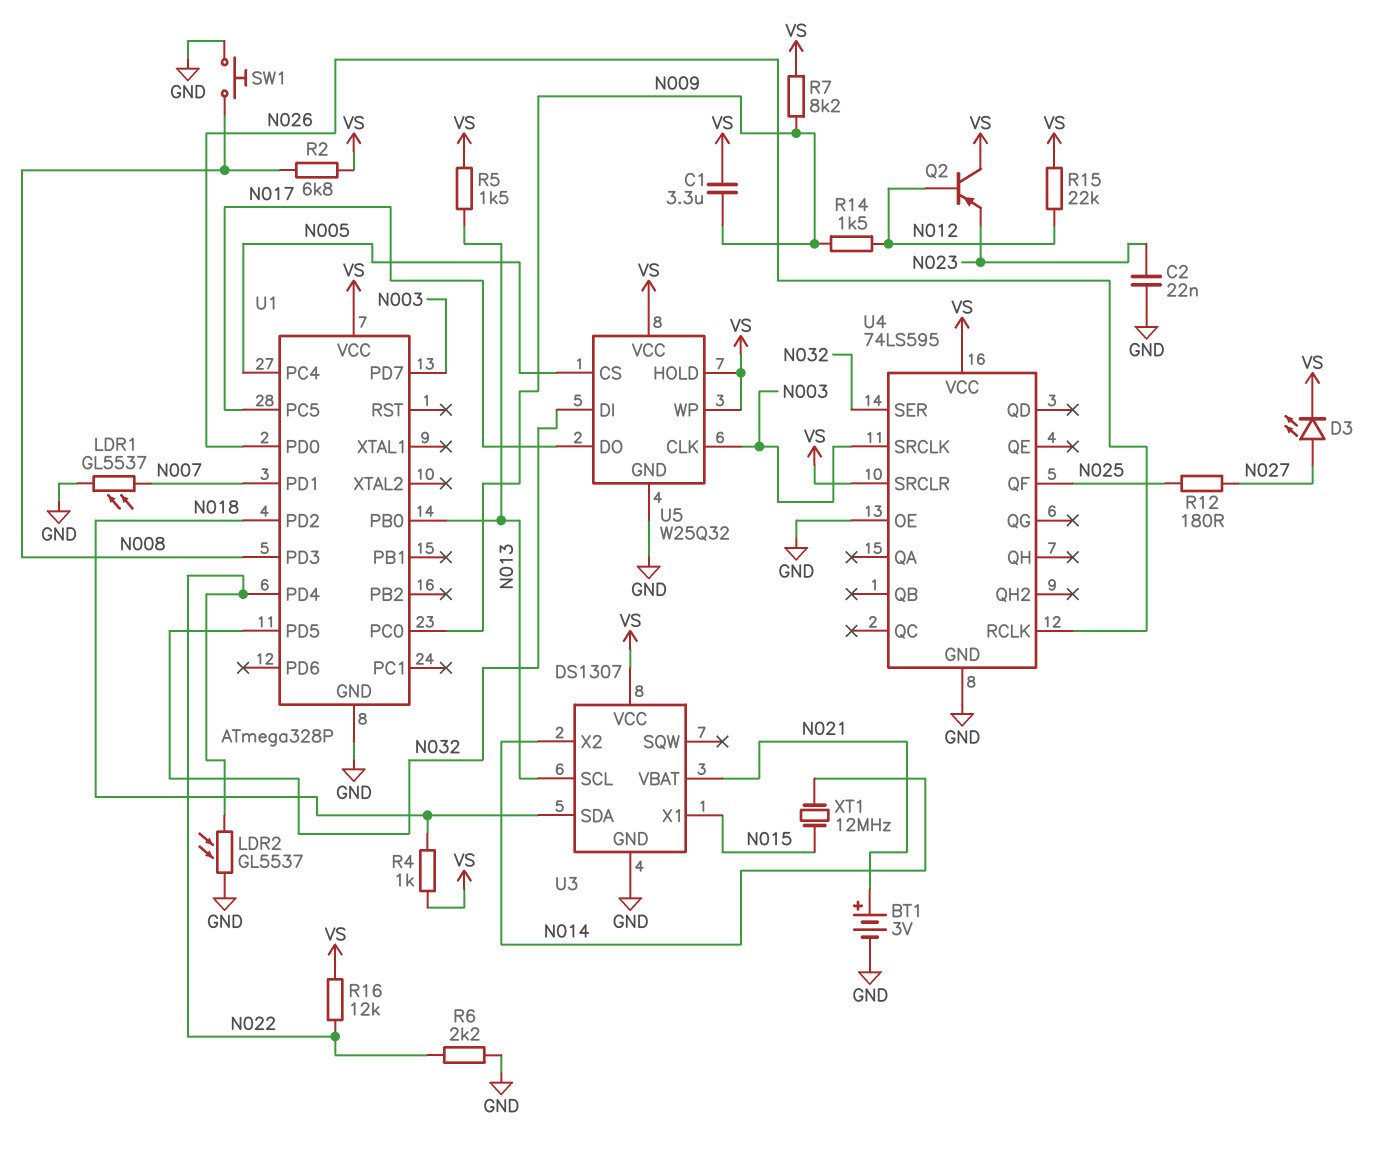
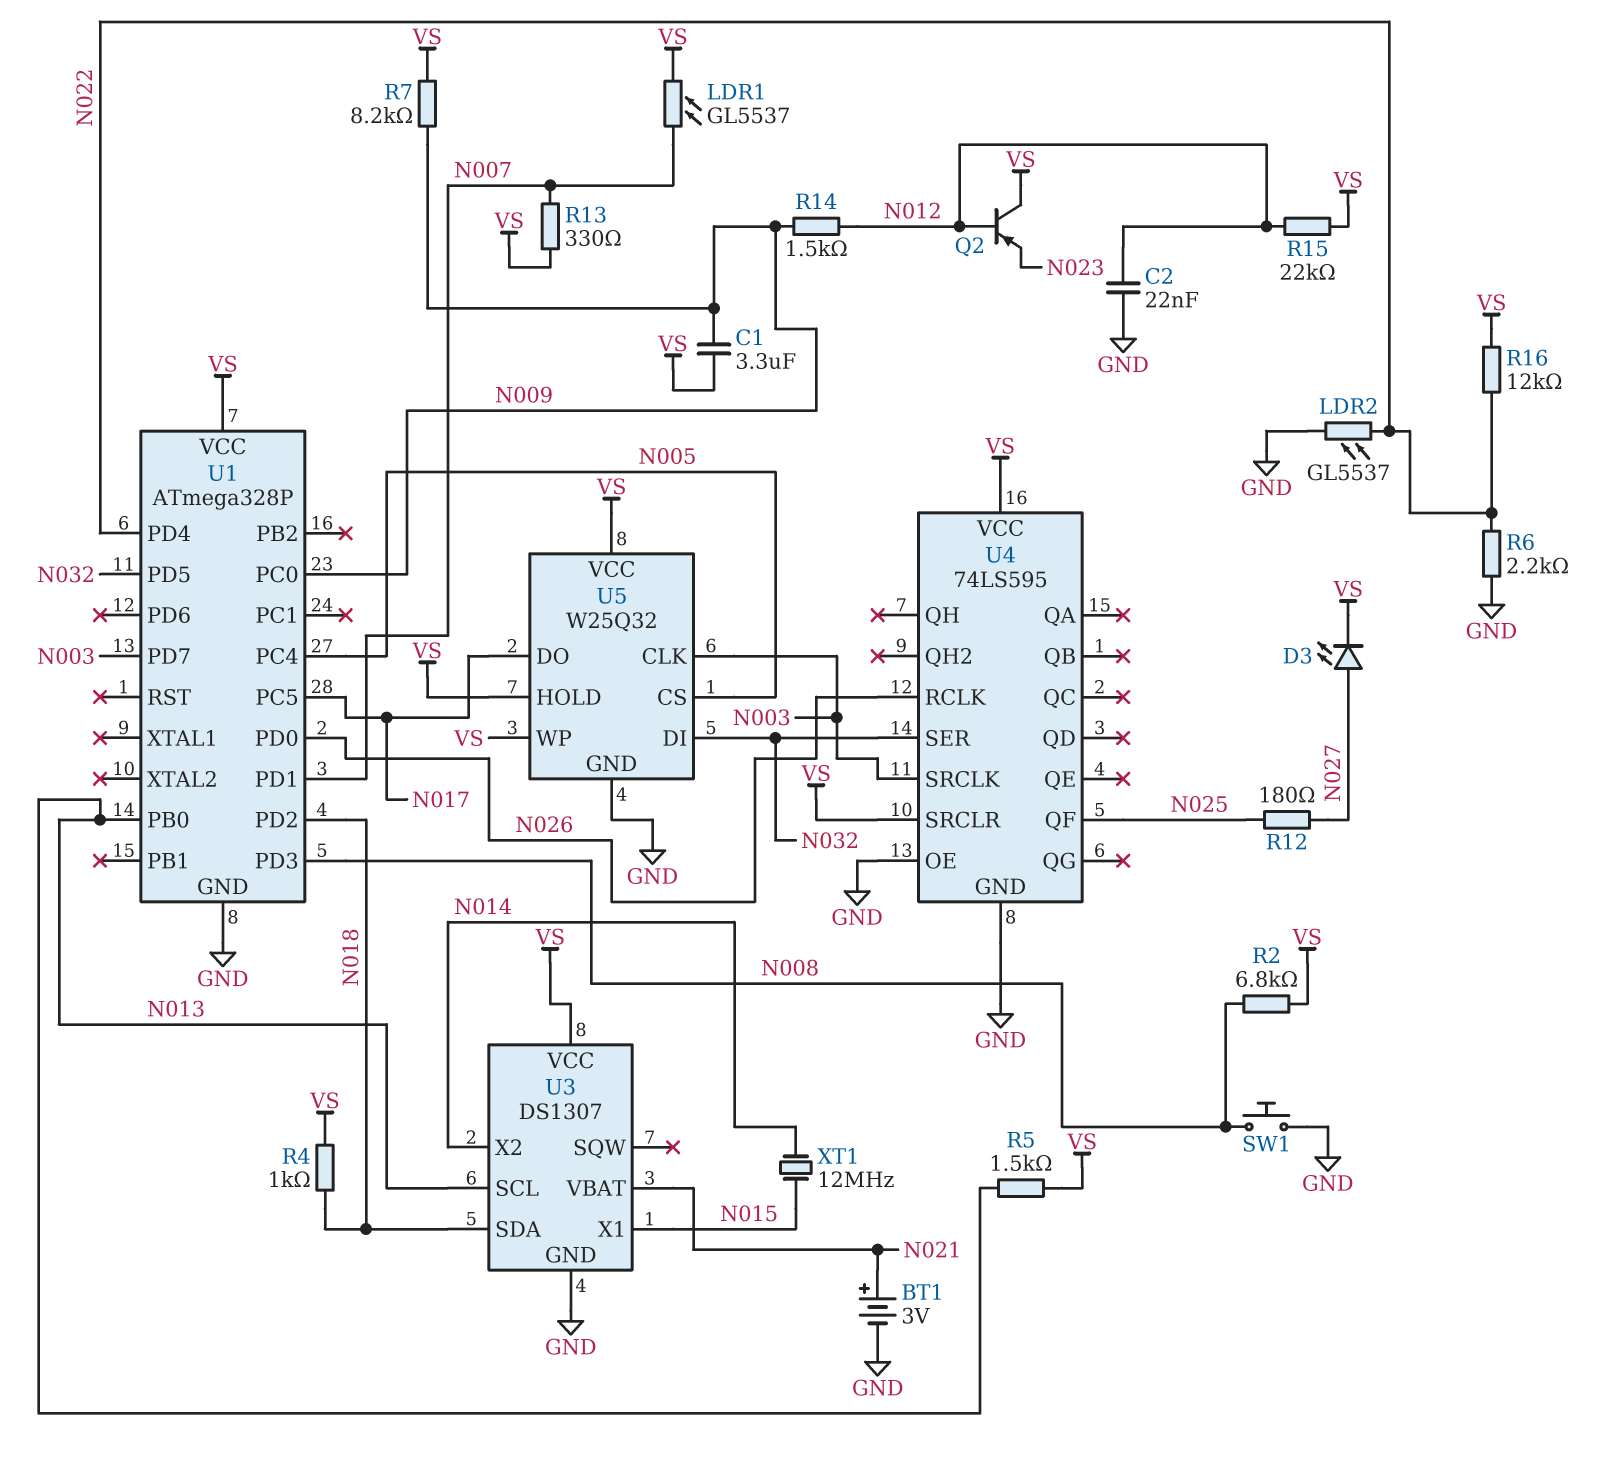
C2: 22nF (GND, N023) -> 22nF (GND, N012)
LDR1: GL5537 (GND, N007) -> GL5537 (N007, VS)
R13: none -> 330 (N007, VS)

